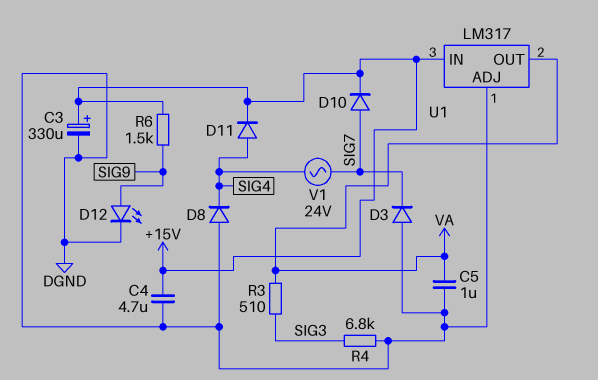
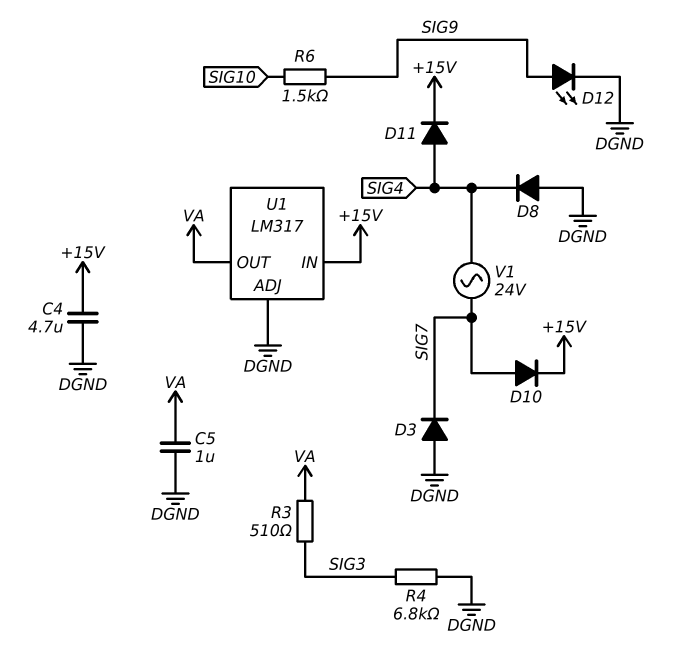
C3: 330uF (plus +15V, minus DGND) -> none
R6: 1.5k (+15V, SIG9) -> 1.5k (SIG9, SIG10)

